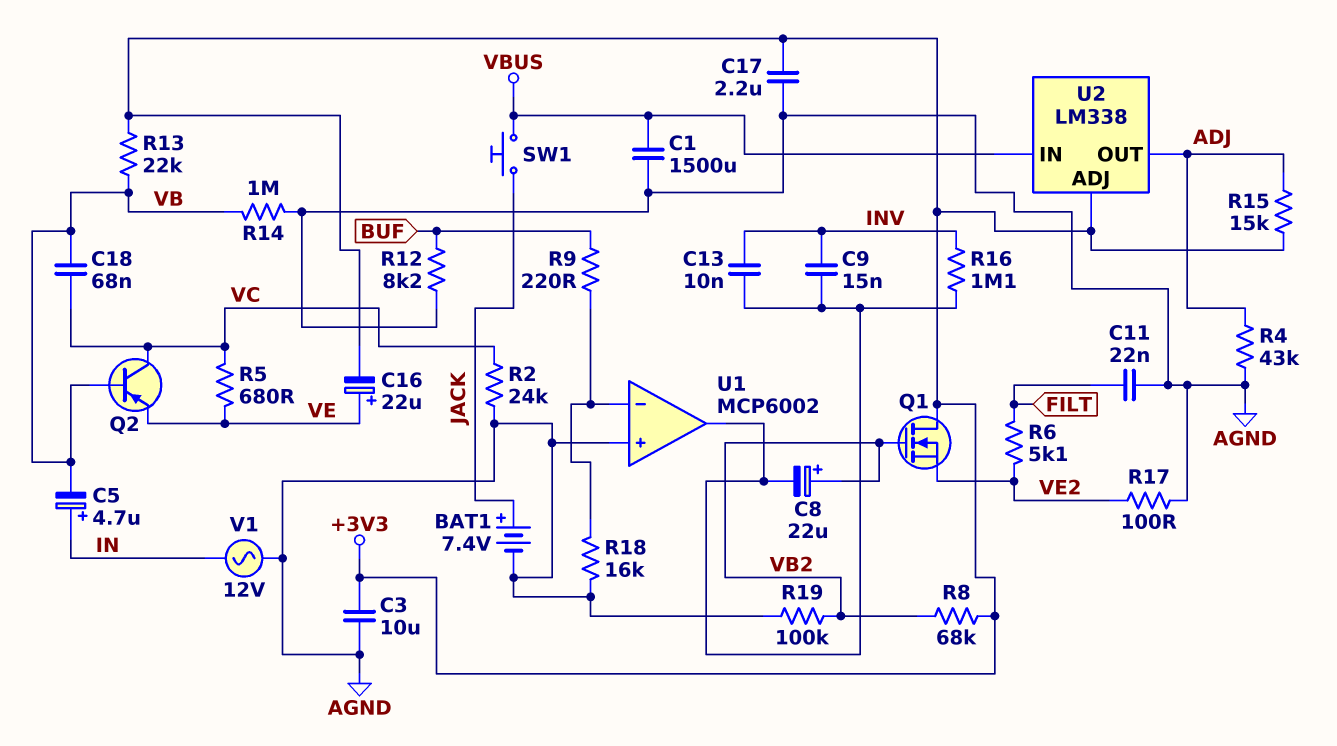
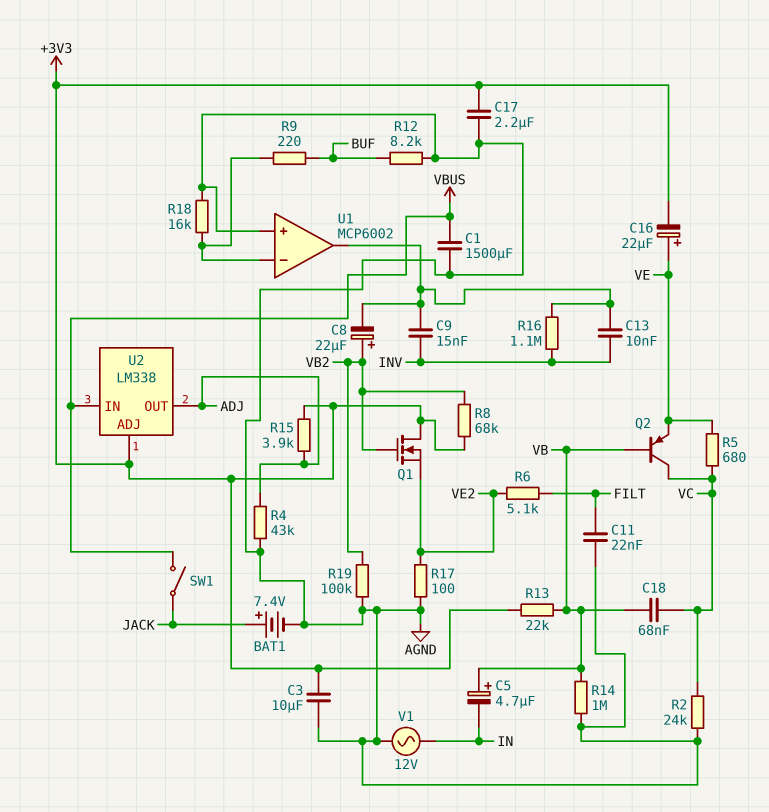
C5: 4.7uF (plus IN, minus VB) -> 4.7uF (plus VB, minus IN)
R15: 15k (+3V3, ADJ) -> 3.9k (+3V3, ADJ)
SW1: button (JACK, VBUS) -> switch (JACK, VBUS)

